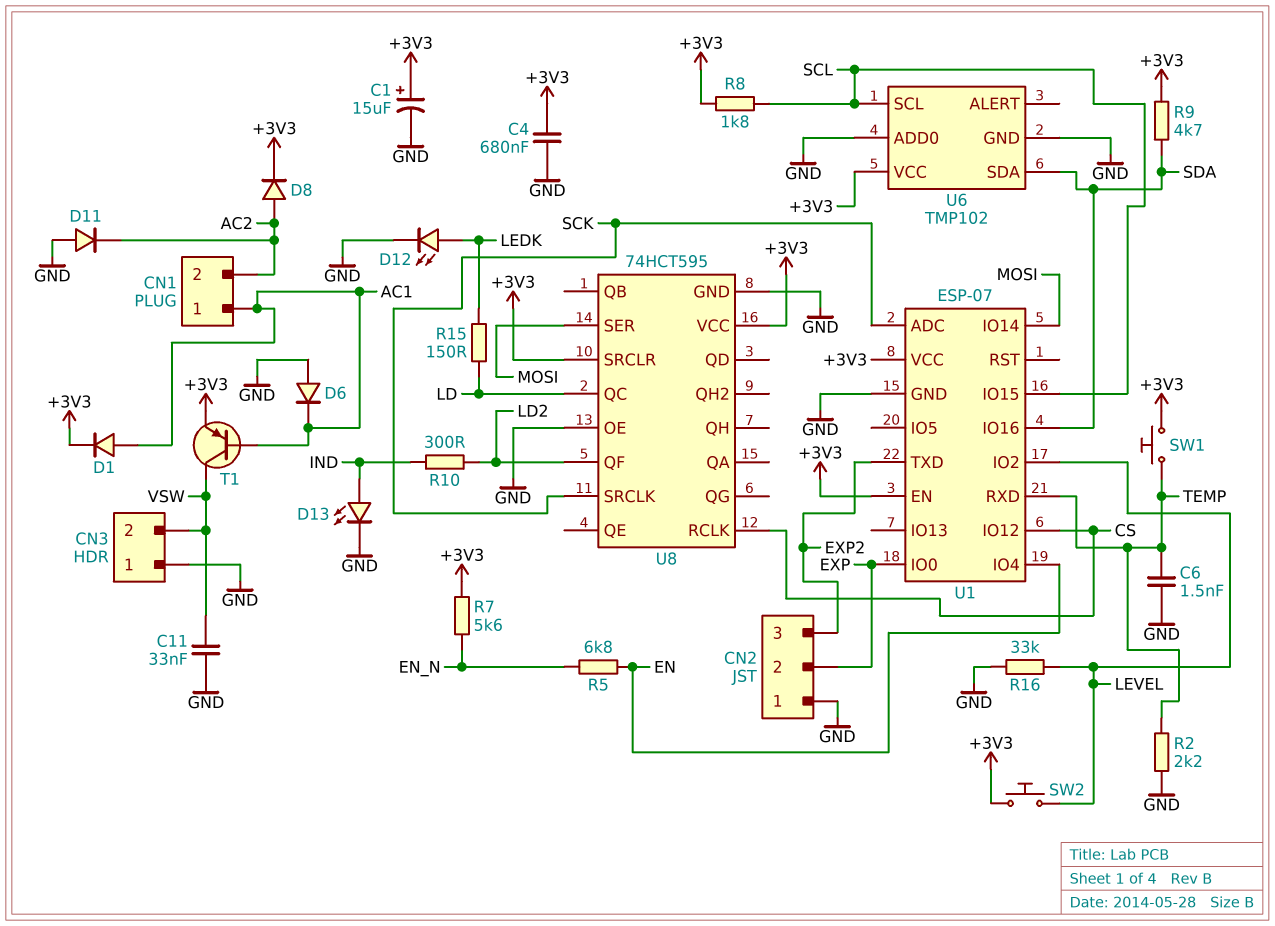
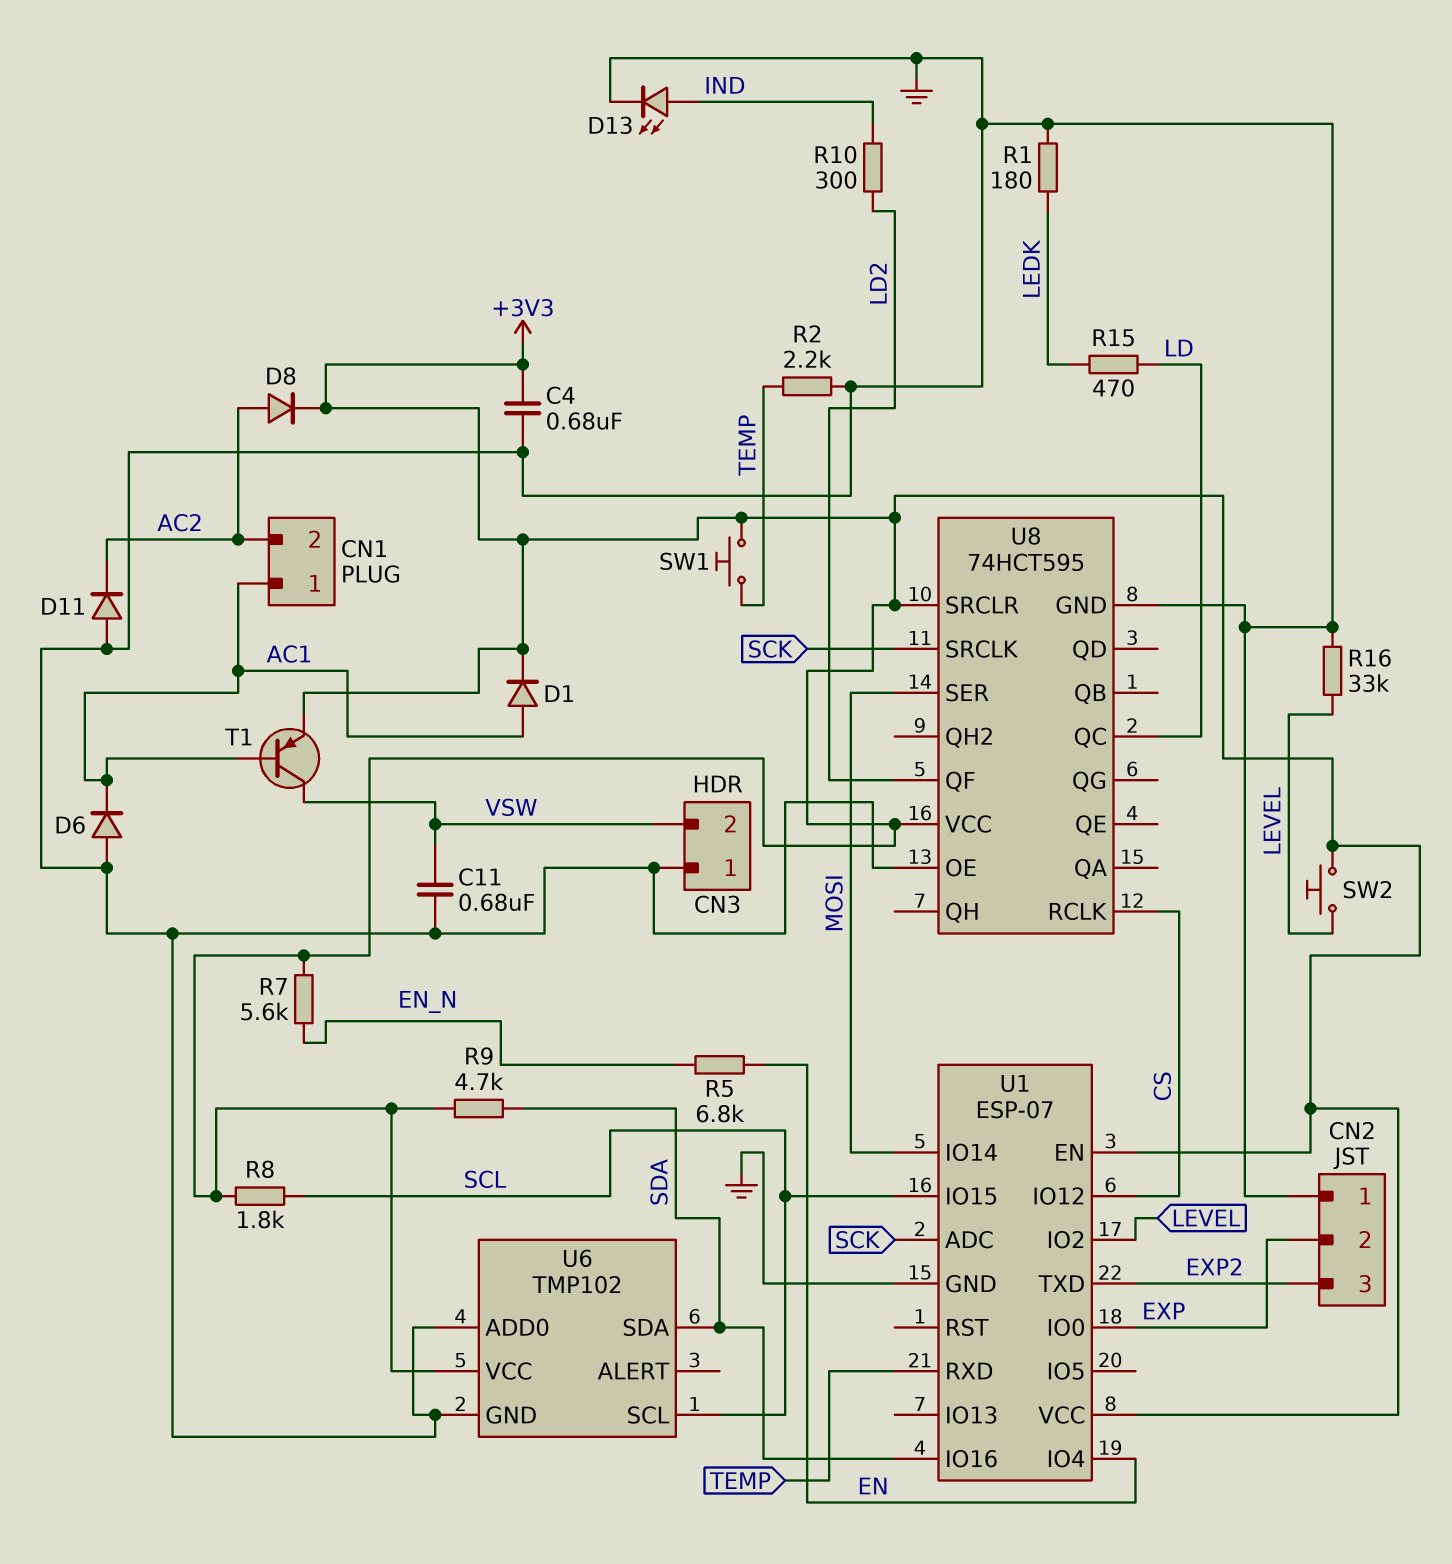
C1: 15uF (plus +3V3, minus GND) -> none
C6: 1.5nF (GND, TEMP) -> none
C11: 33nF (GND, VSW) -> 680nF (GND, VSW)
D12: LED (A LEDK, K GND) -> none
R1: none -> 180 (GND, LEDK)
R15: 150 (LD, LEDK) -> 470 (LD, LEDK)

